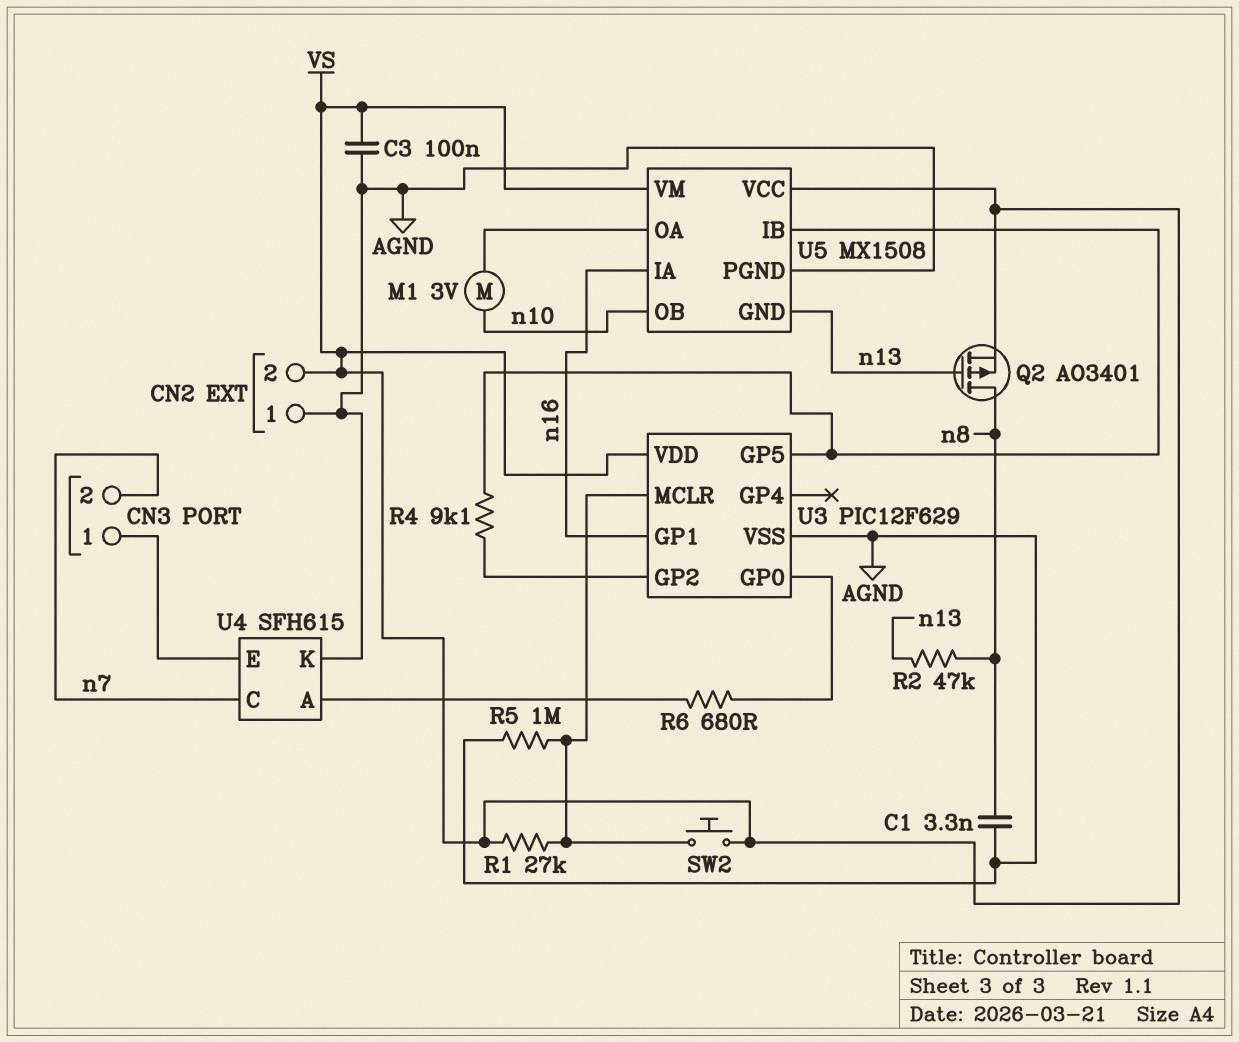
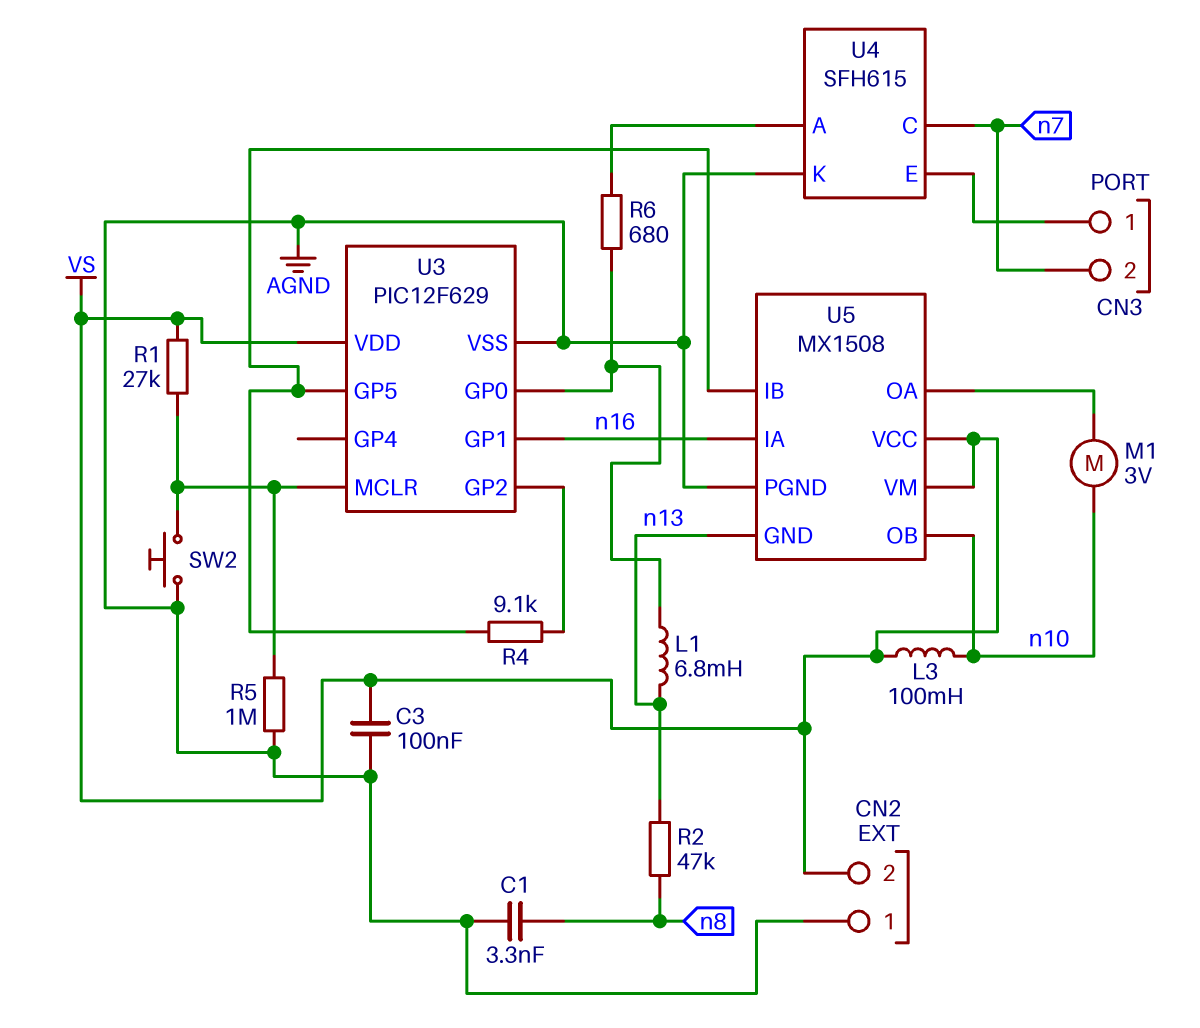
L1: none -> 6.8mH (U3/GP0, n13)
L3: none -> 100mH (VS, n10)
Q2: PMOS AO3401 (G n13, D n8, S VS) -> none
SW2: button (U3/MCLR, VS) -> button (AGND, U3/MCLR)

